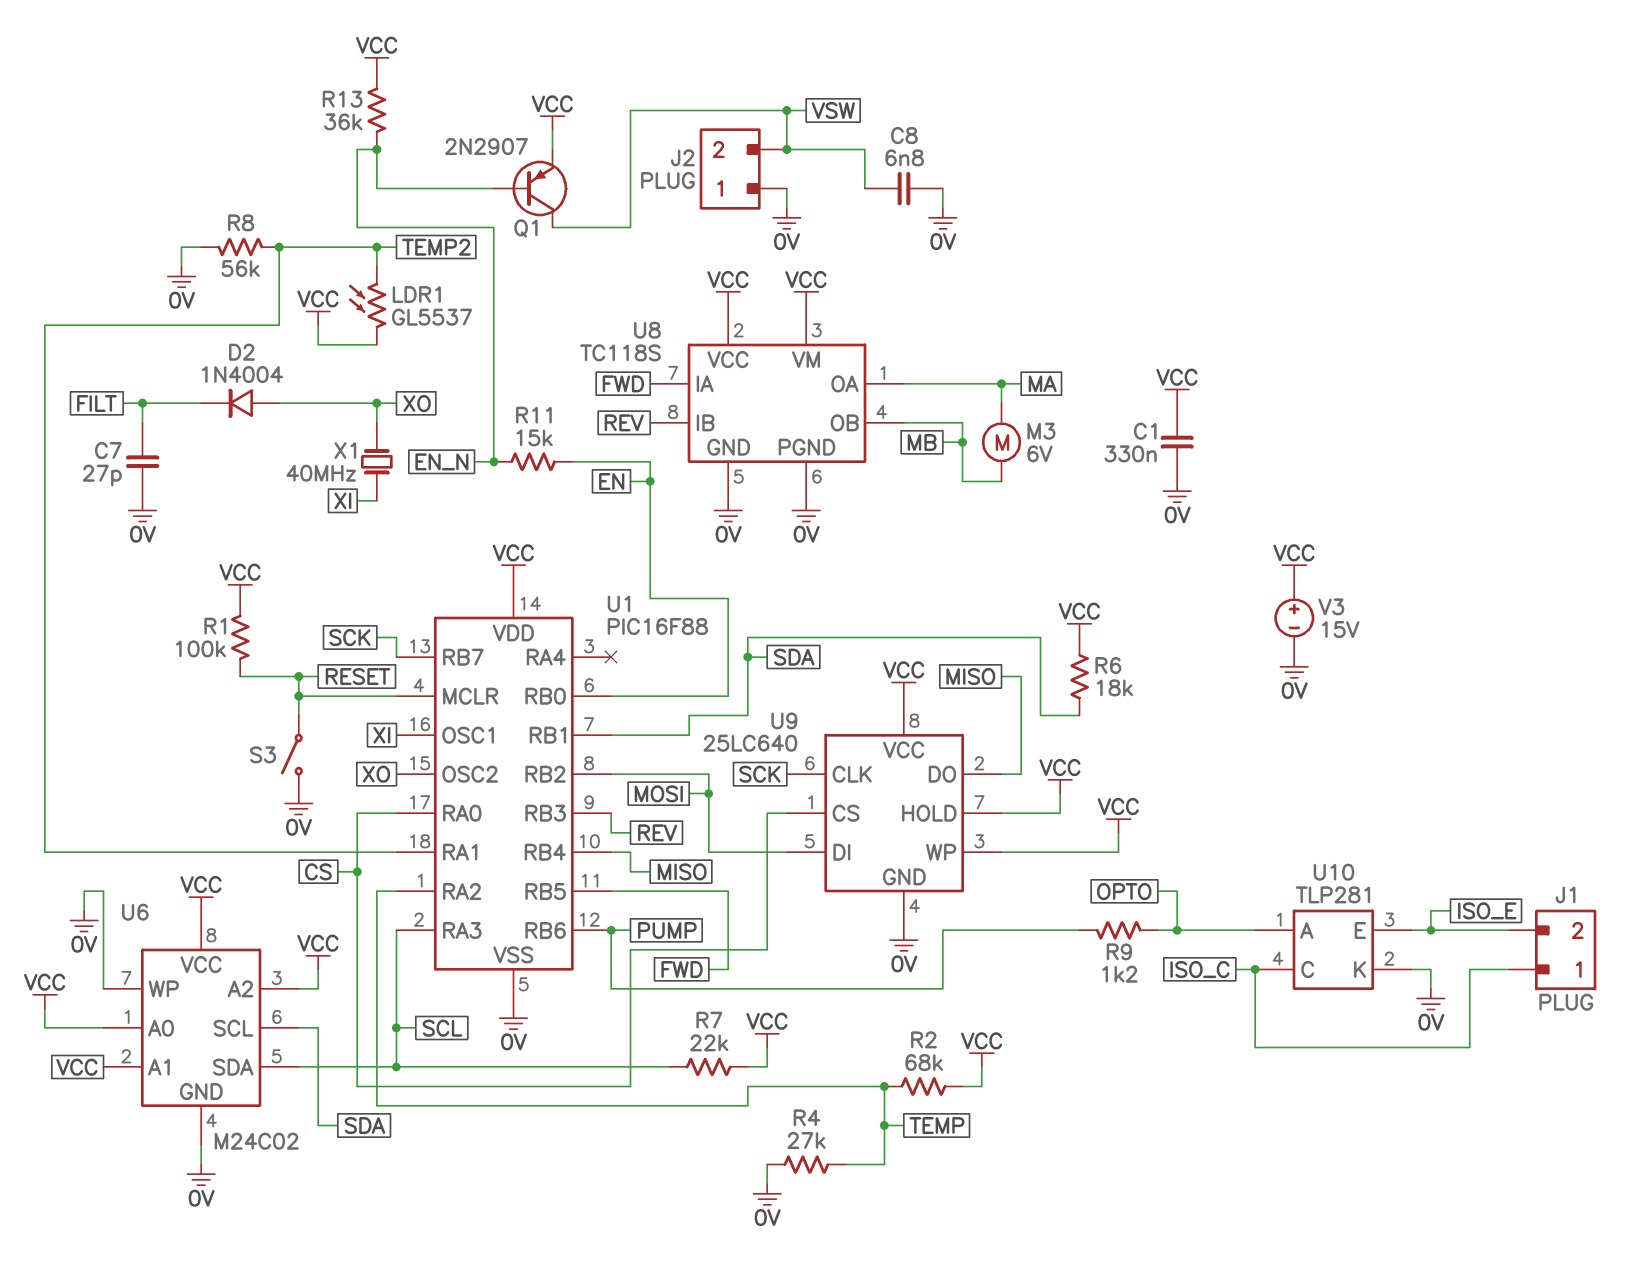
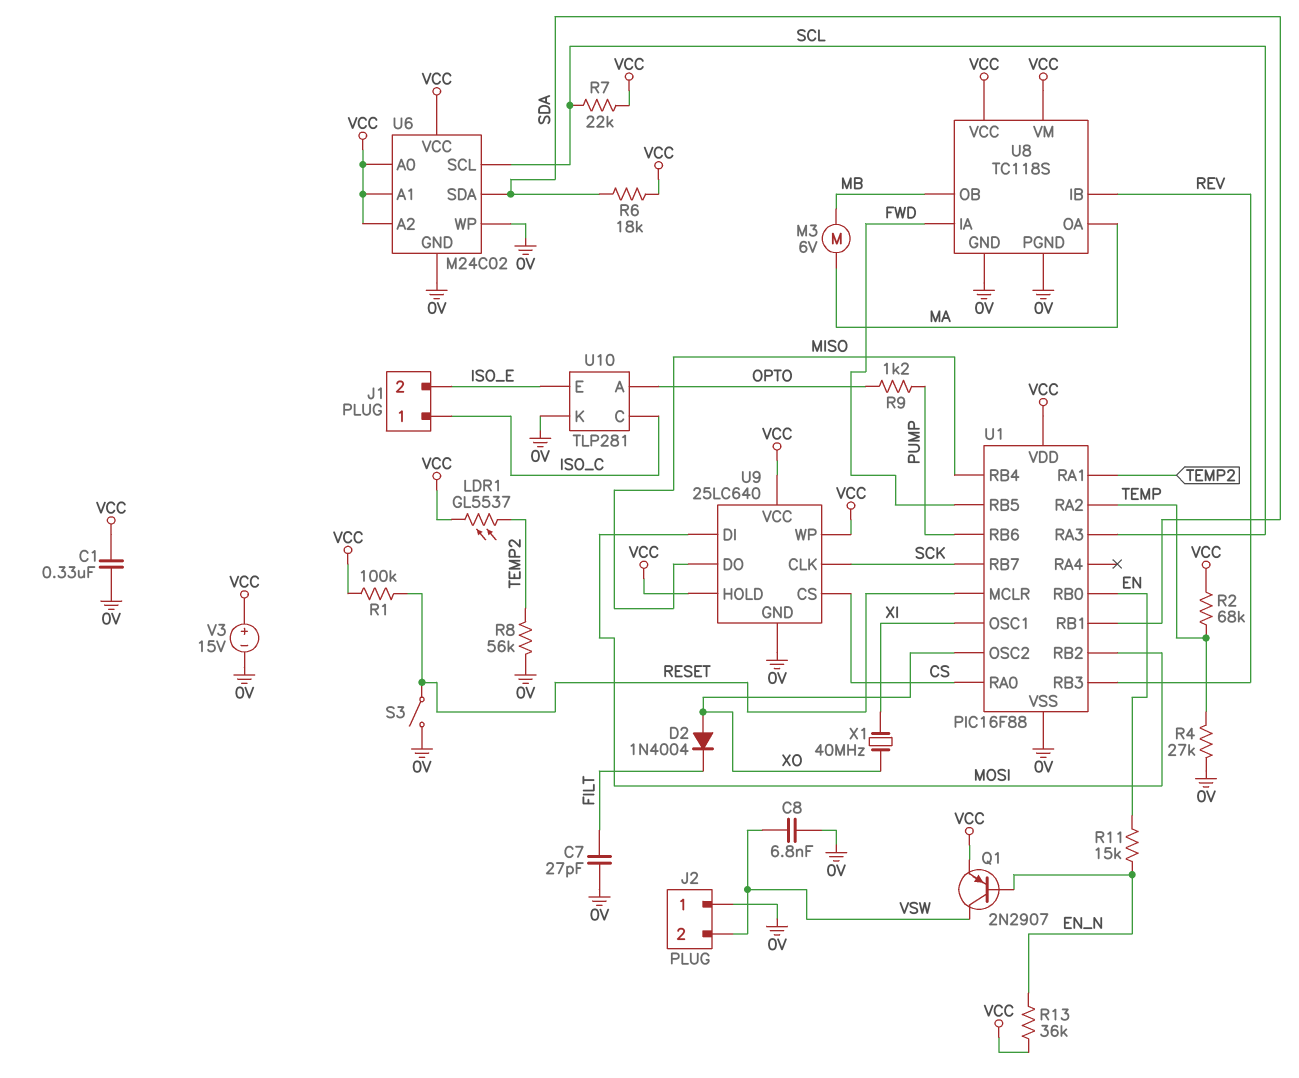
U6 pin SCL: SDA -> SCL
U6 pin SDA: SCL -> SDA

